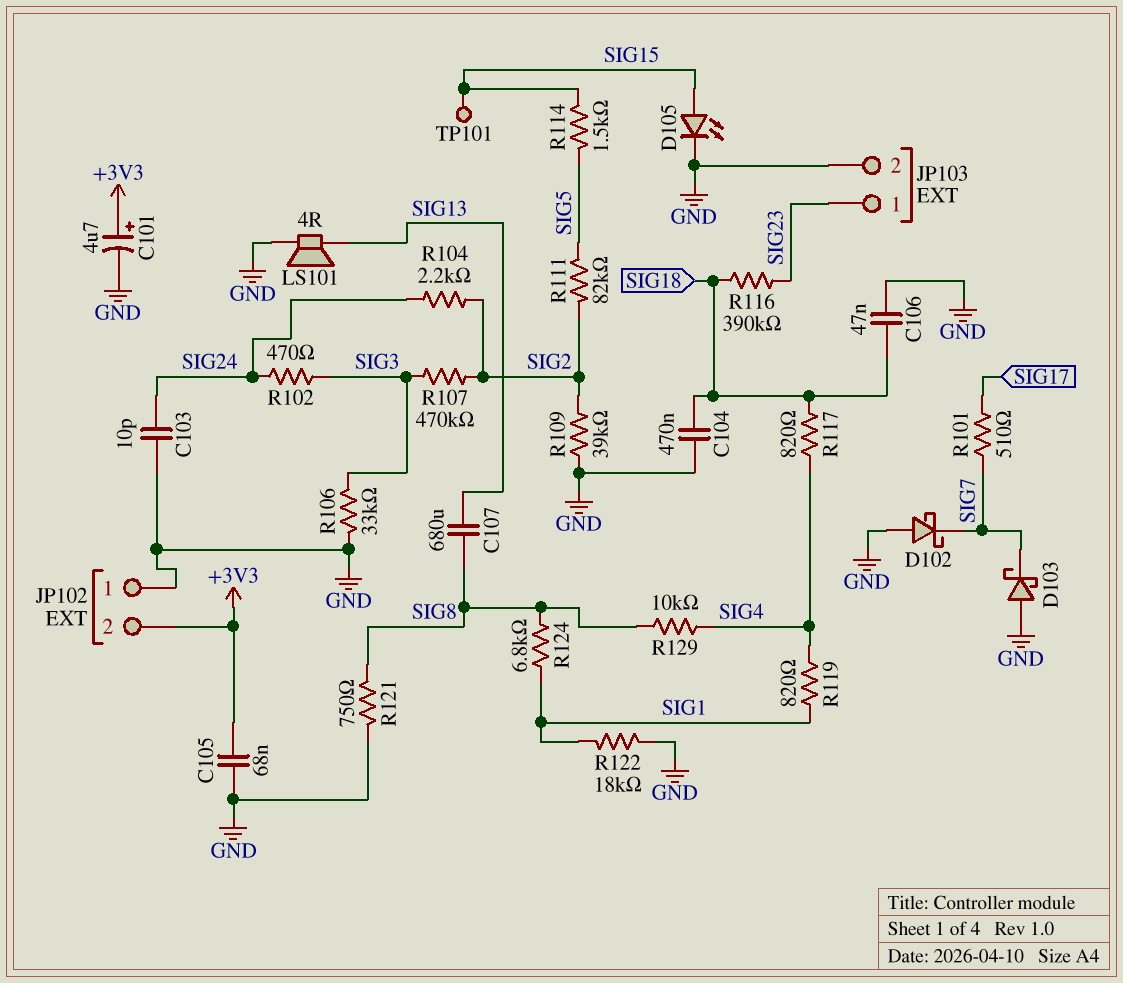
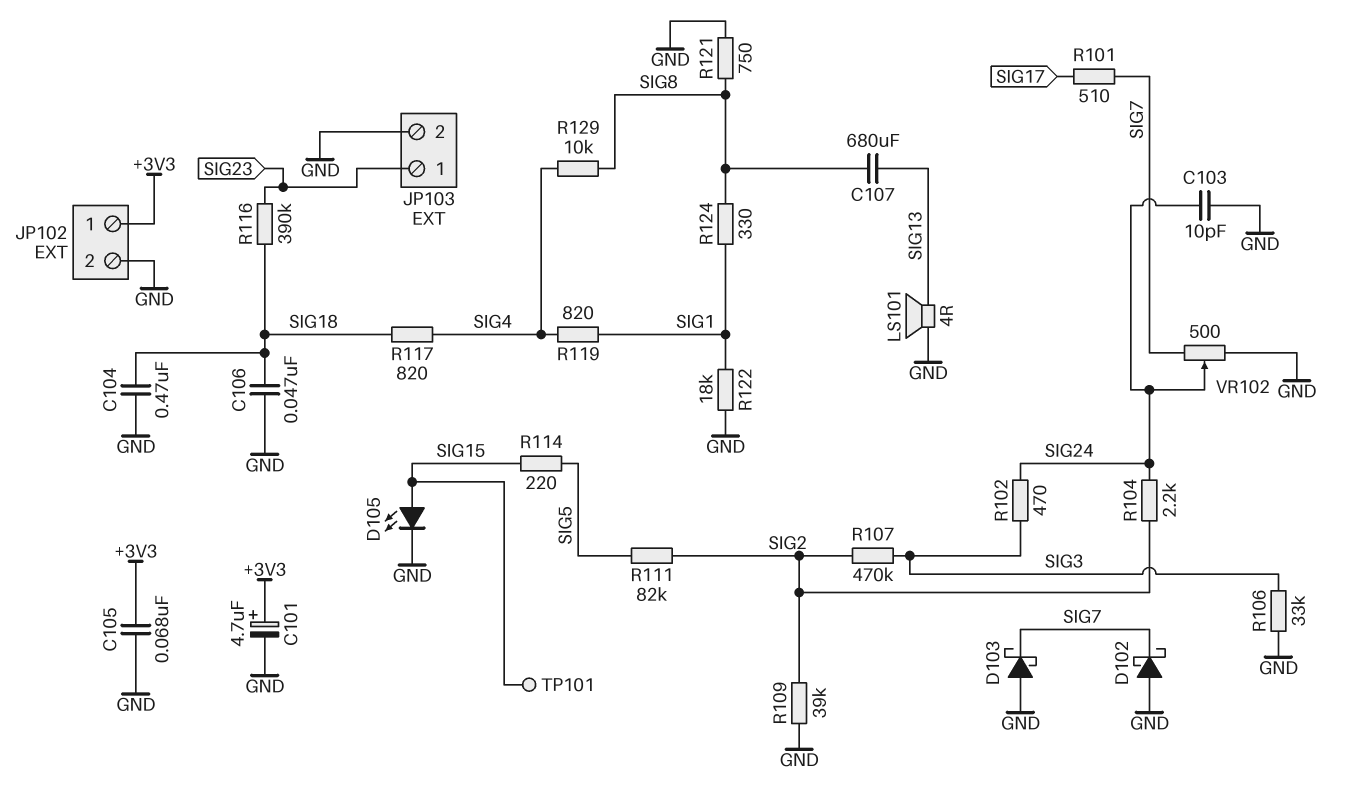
JP102 pin 1: GND -> +3V3
JP102 pin 2: +3V3 -> GND
R114: 1.5k (SIG5, SIG15) -> 220 (SIG5, SIG15)
R124: 6.8k (SIG1, SIG8) -> 330 (SIG1, SIG8)
VR102: none -> 500 (GND, SIG7, wiper SIG24)

